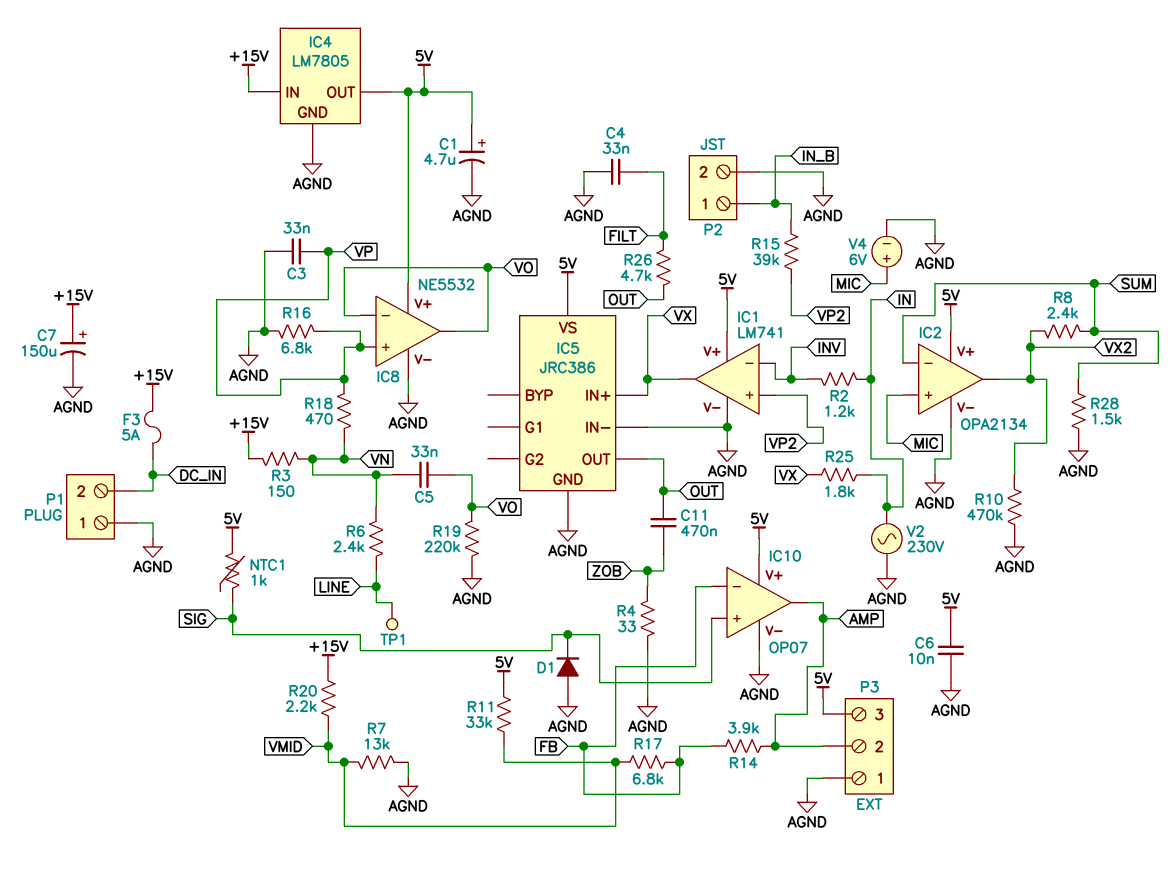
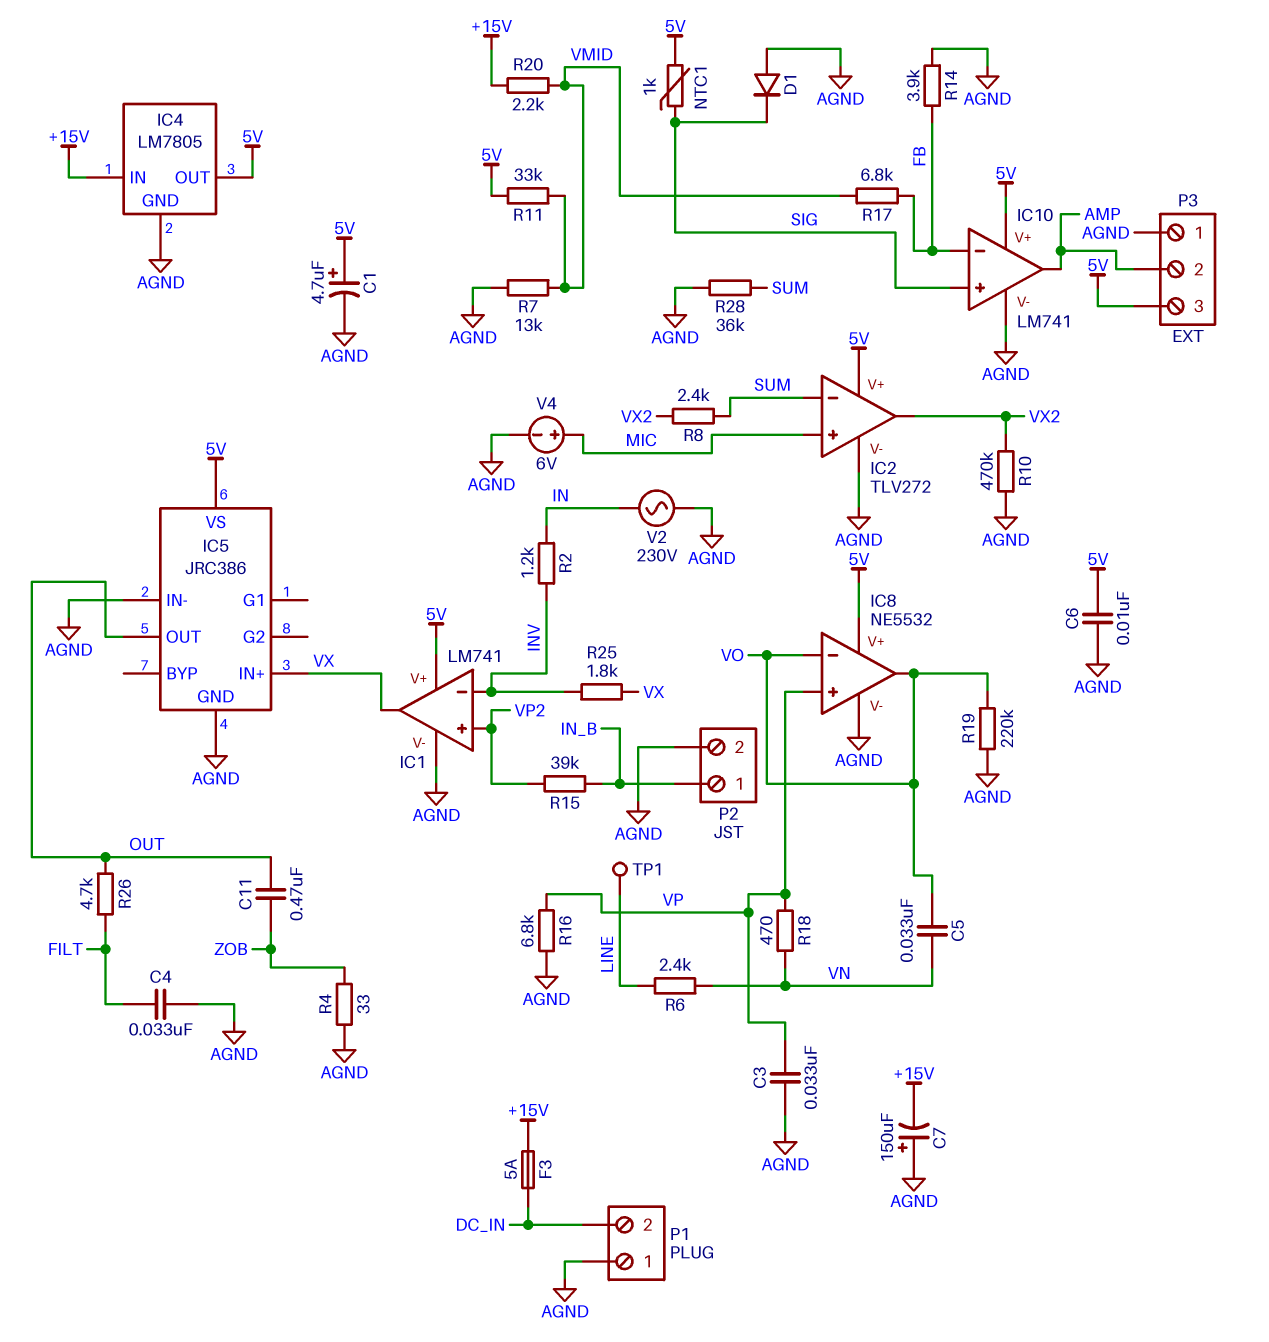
C7: 150uF (plus +15V, minus AGND) -> 150uF (plus AGND, minus +15V)
IC2: OPA2134 -> TLV272
IC10: OP07 -> LM741
R3: 150 (+15V, VN) -> none
R14: 3.9k (AMP, FB) -> 3.9k (AGND, FB)
R25: 1.8k (IN, VX) -> 1.8k (INV, VX)
R28: 1.5k (AGND, SUM) -> 36k (AGND, SUM)

